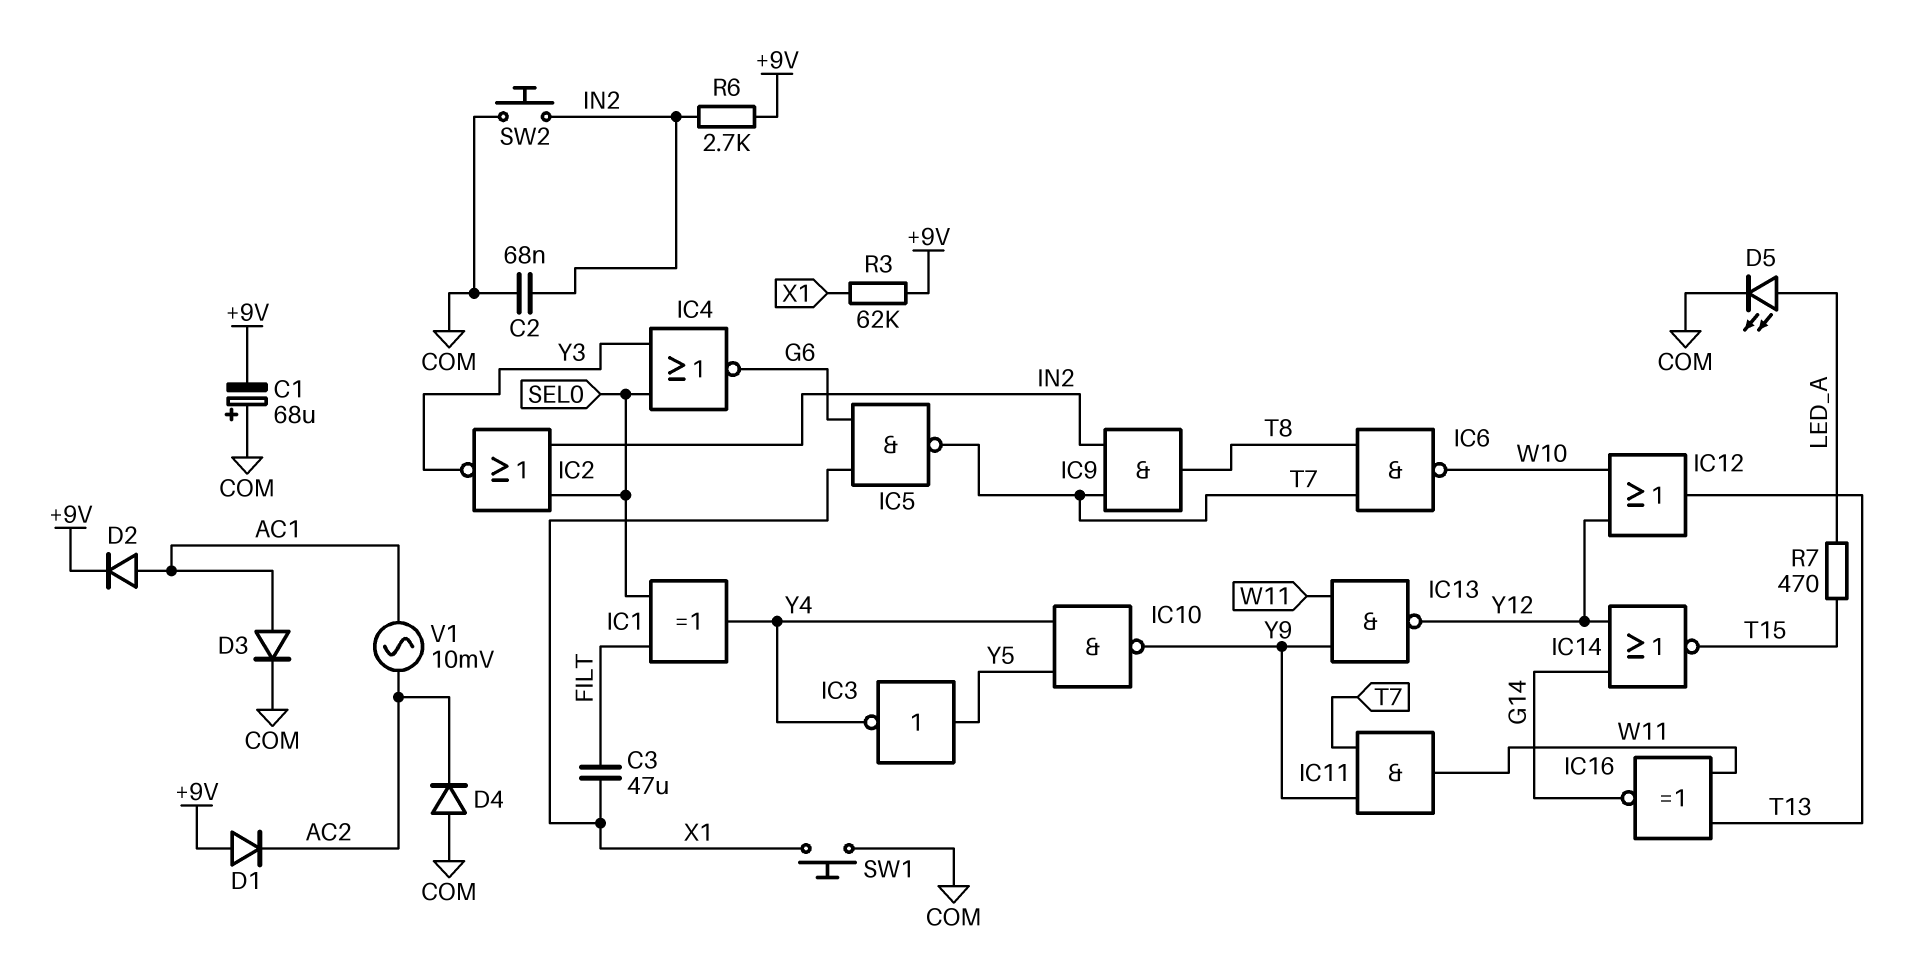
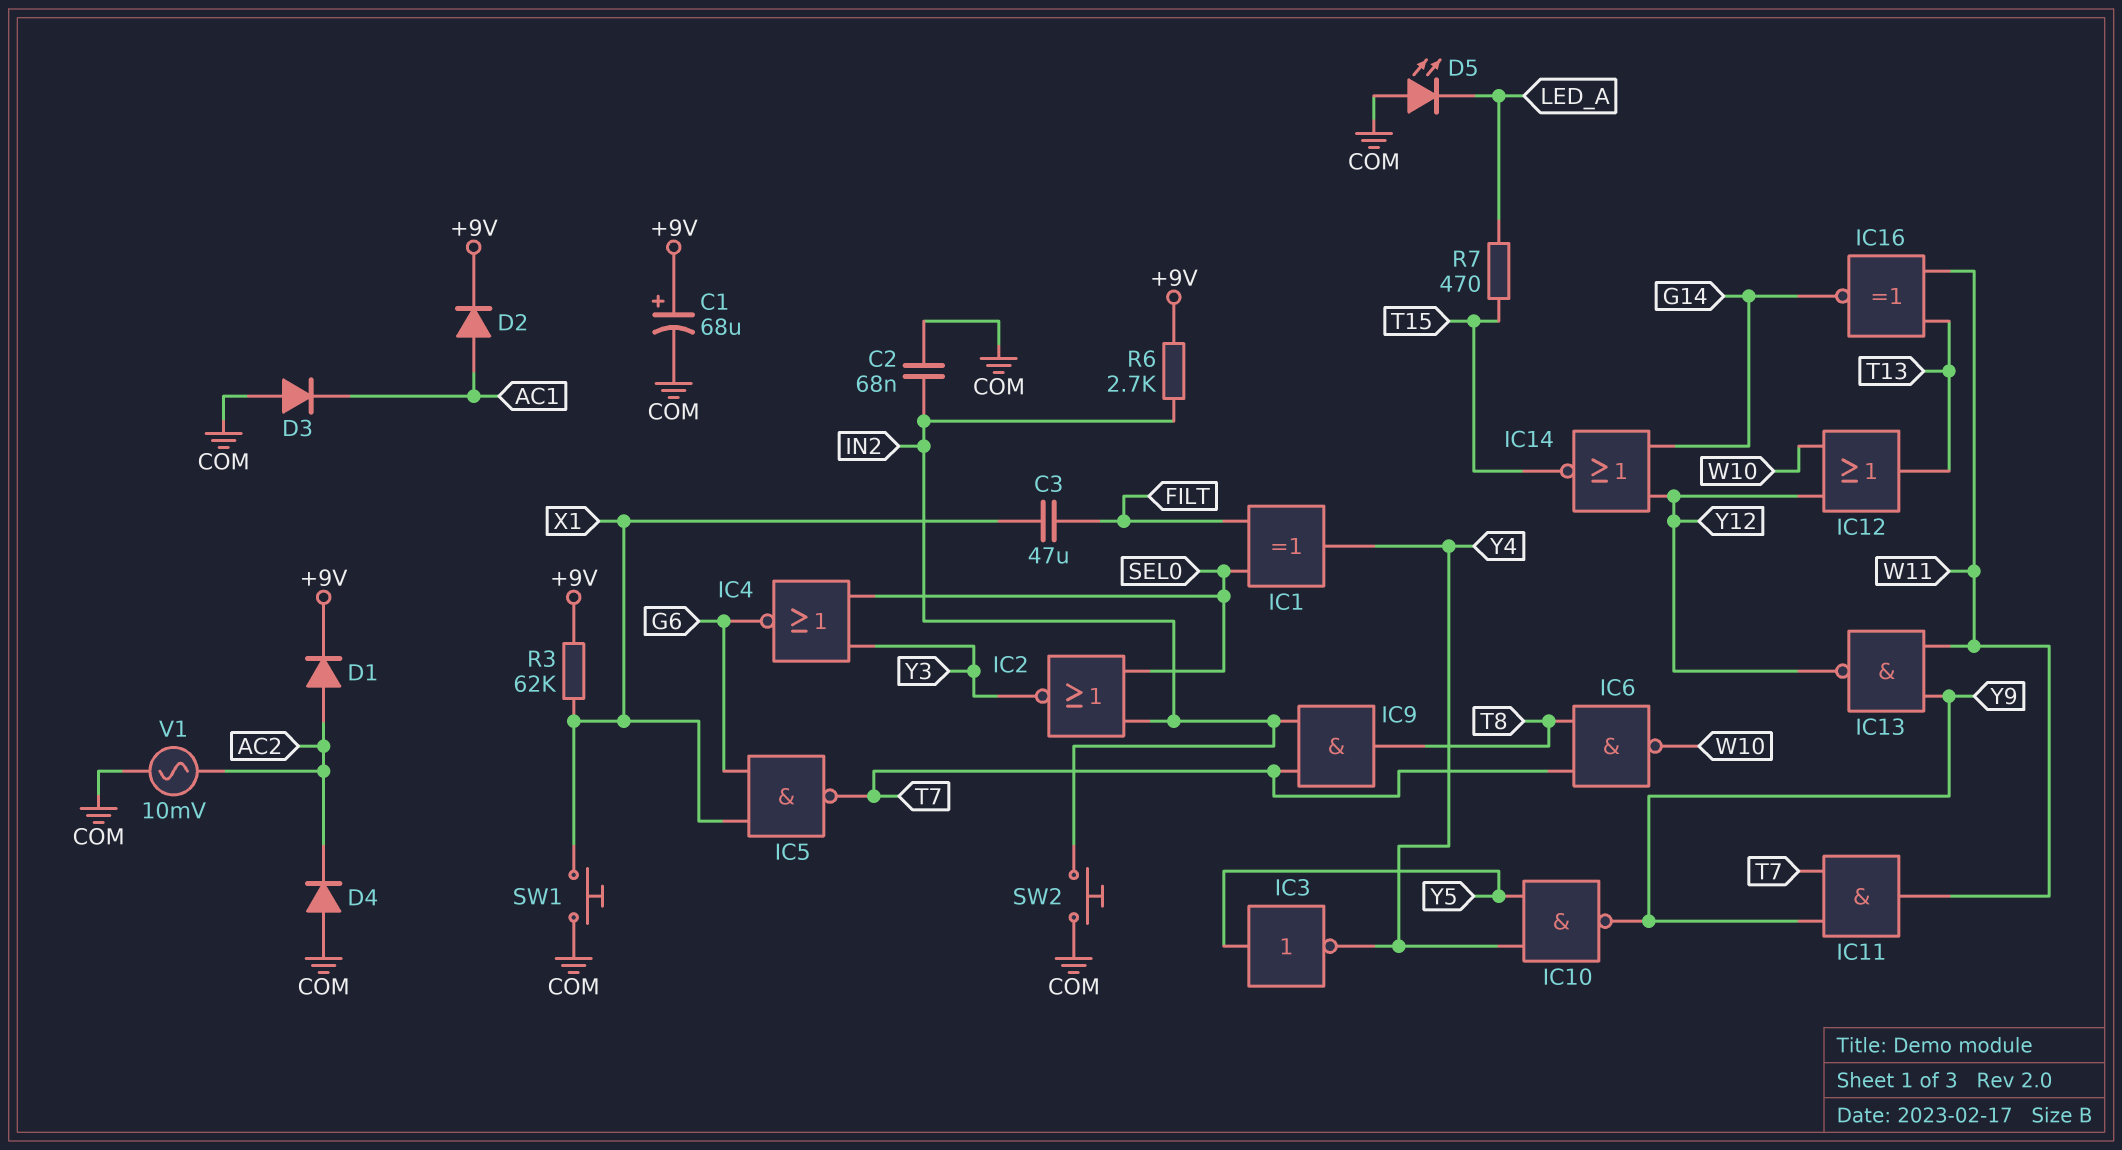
C1: 68uF (plus COM, minus +9V) -> 68uF (plus +9V, minus COM)
D1: diode (A +9V, K AC2) -> diode (A AC2, K +9V)
D3: diode (A AC1, K COM) -> diode (A COM, K AC1)
D5: LED (A LED_A, K COM) -> LED (A COM, K LED_A)
V1: AC 10mV (AC1, AC2) -> AC 10mV (AC2, COM)

